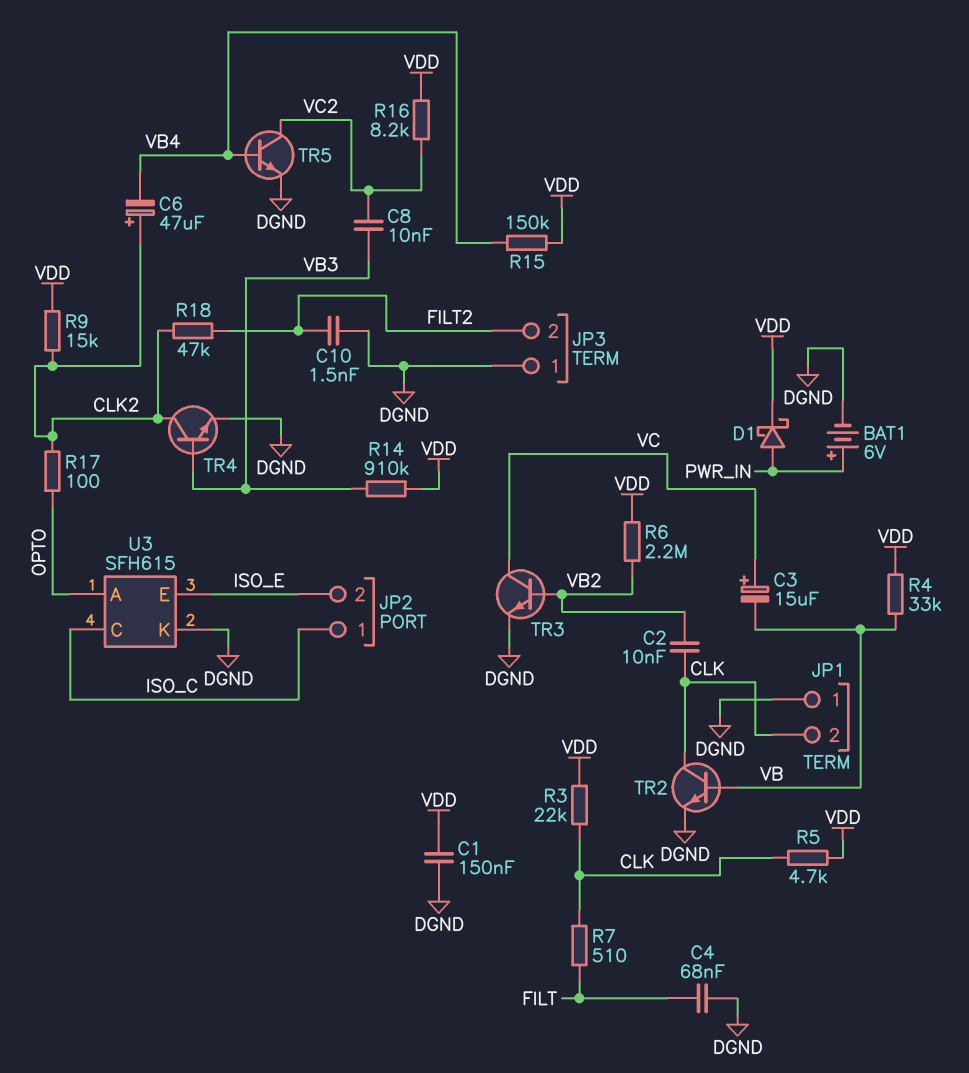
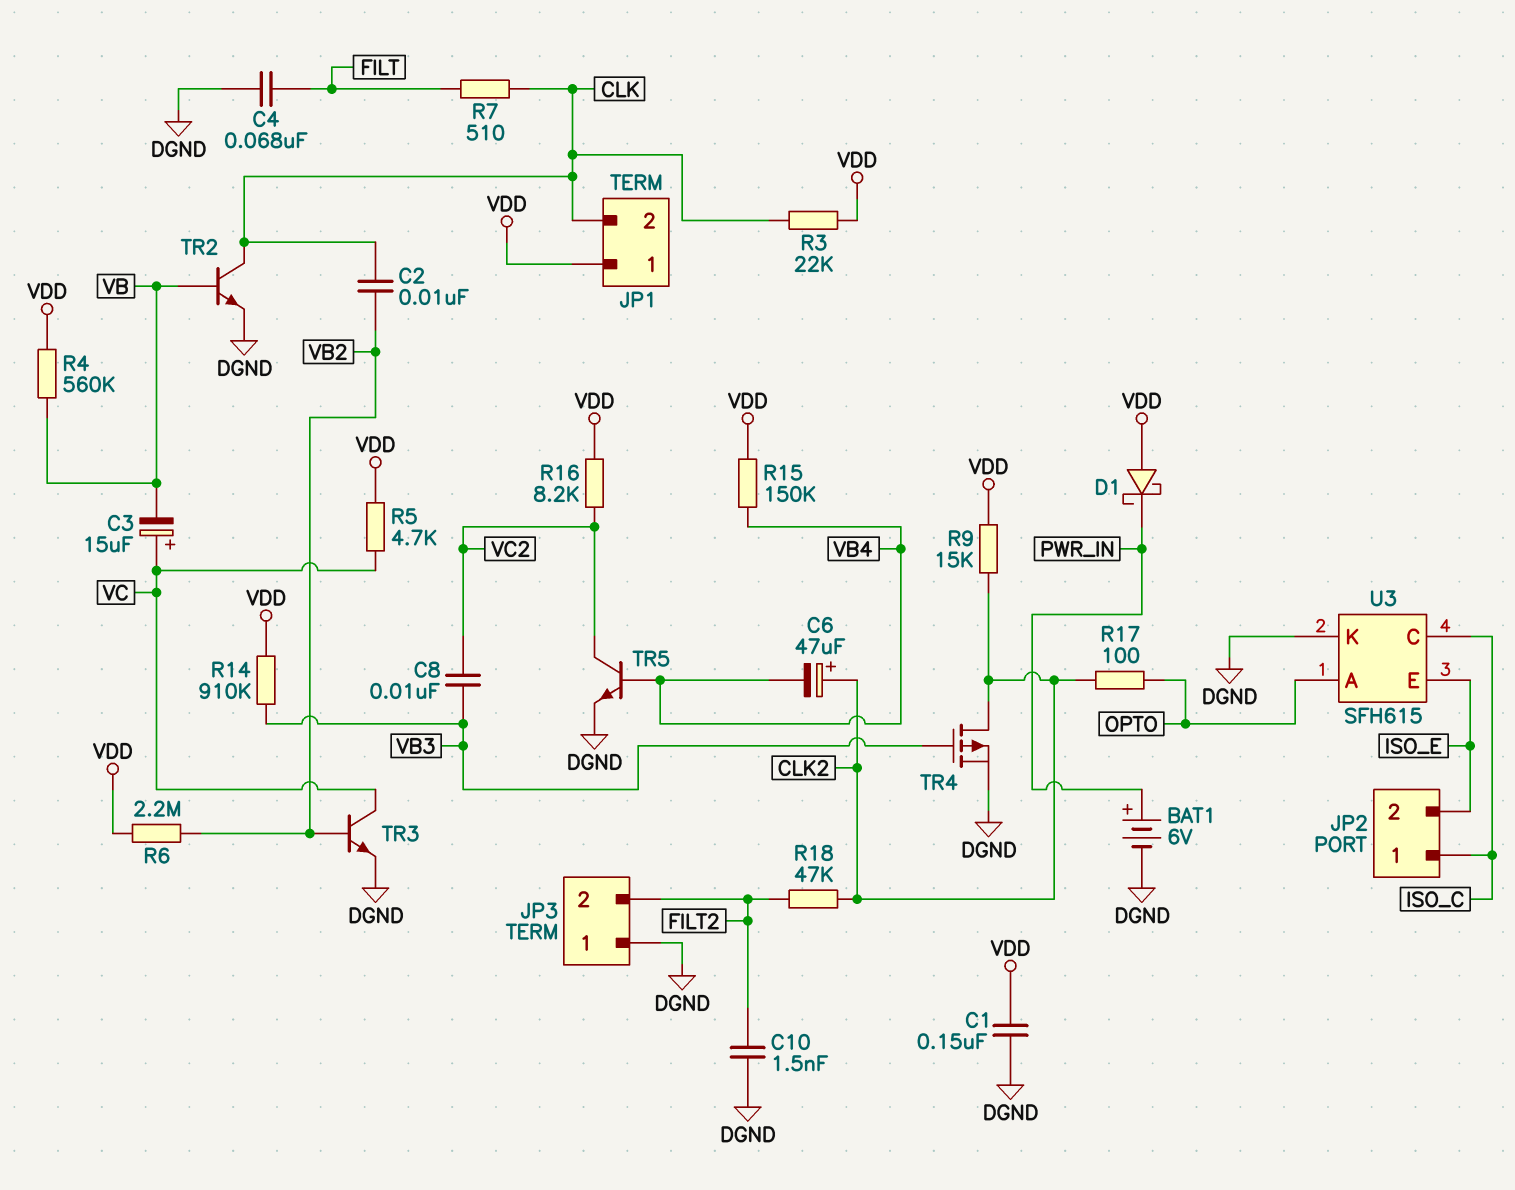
D1: schottky (A PWR_IN, K VDD) -> schottky (A VDD, K PWR_IN)
JP1 pin 1: DGND -> VDD
R4: 33k (VB, VDD) -> 560k (VB, VDD)
R5: 4.7k (CLK, VDD) -> 4.7k (VC, VDD)
TR4: NPN (B VB3, C CLK2, E DGND) -> PMOS (G VB3, D CLK2, S DGND)

